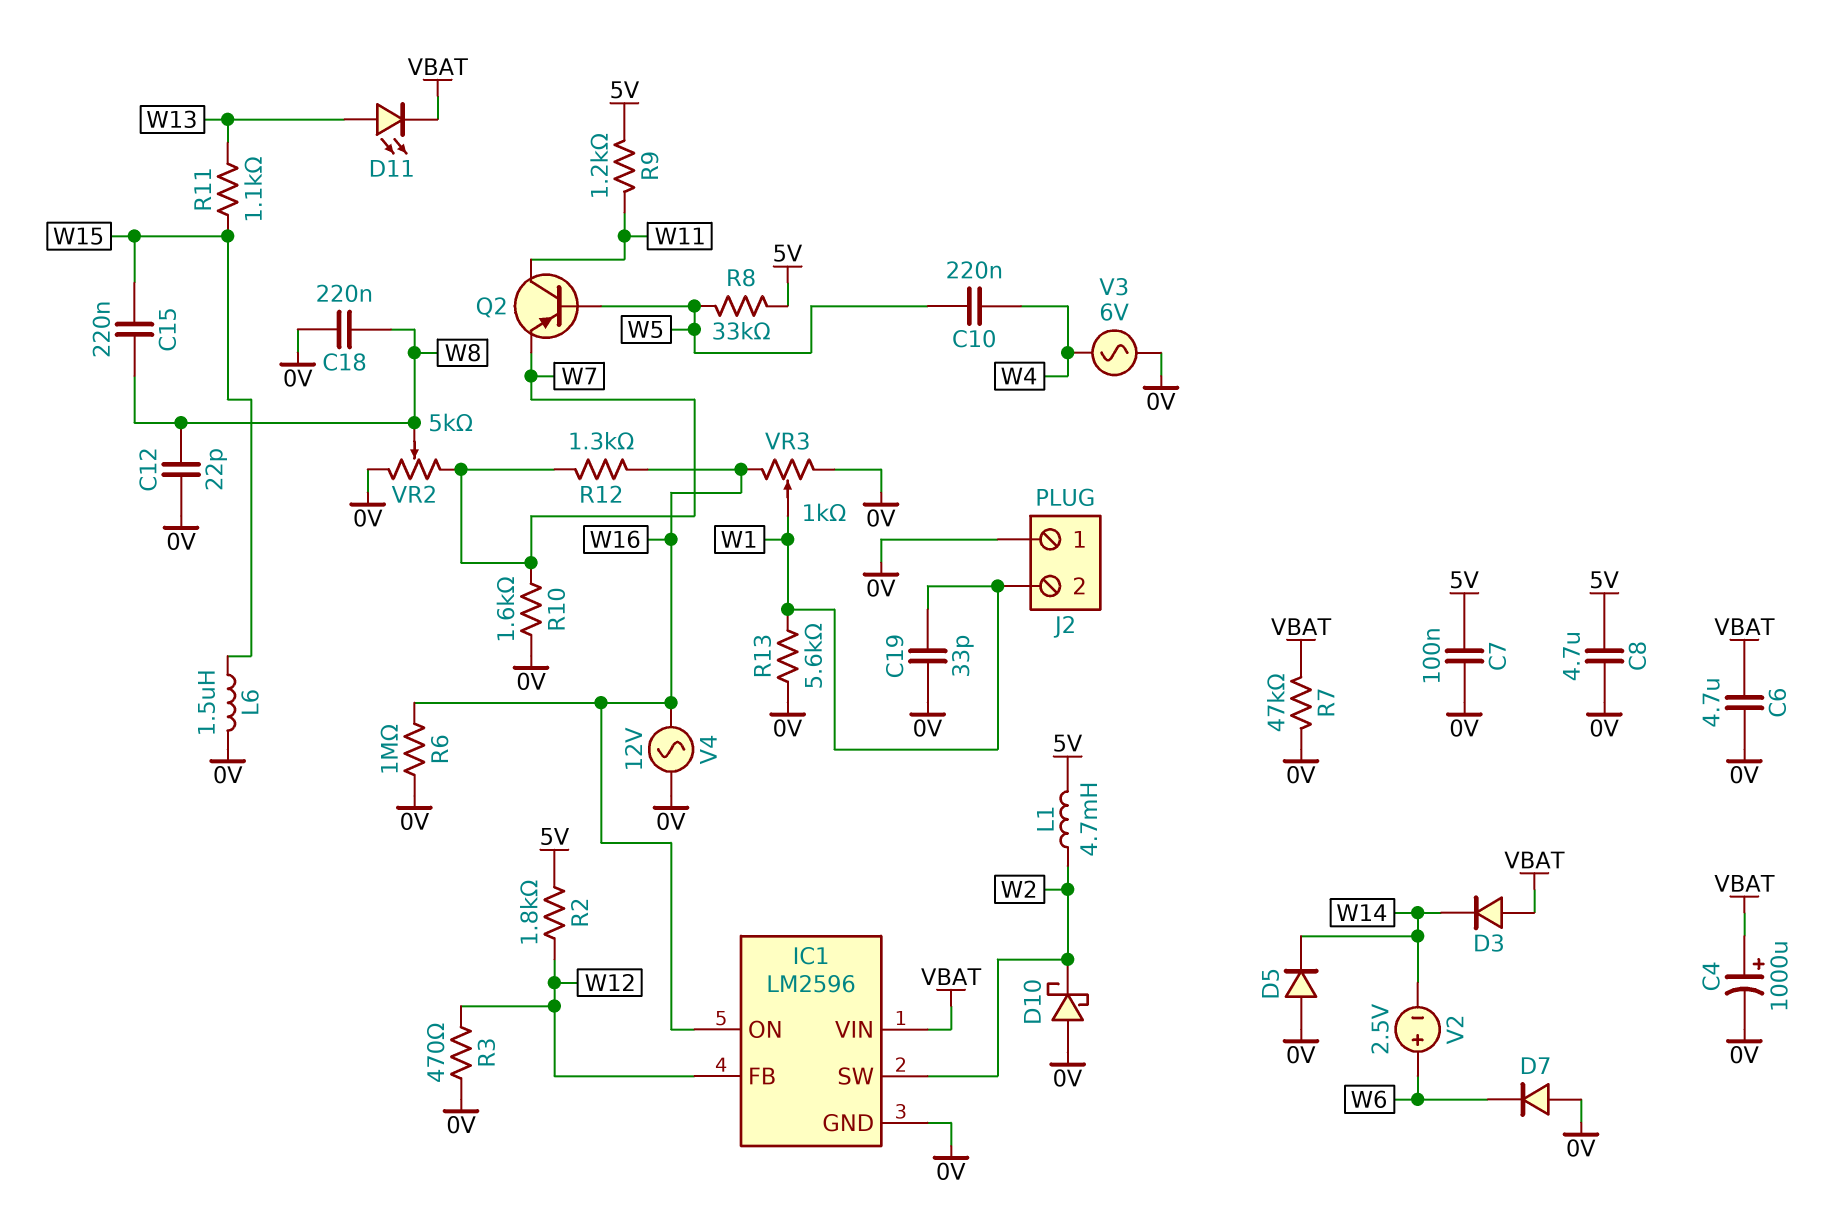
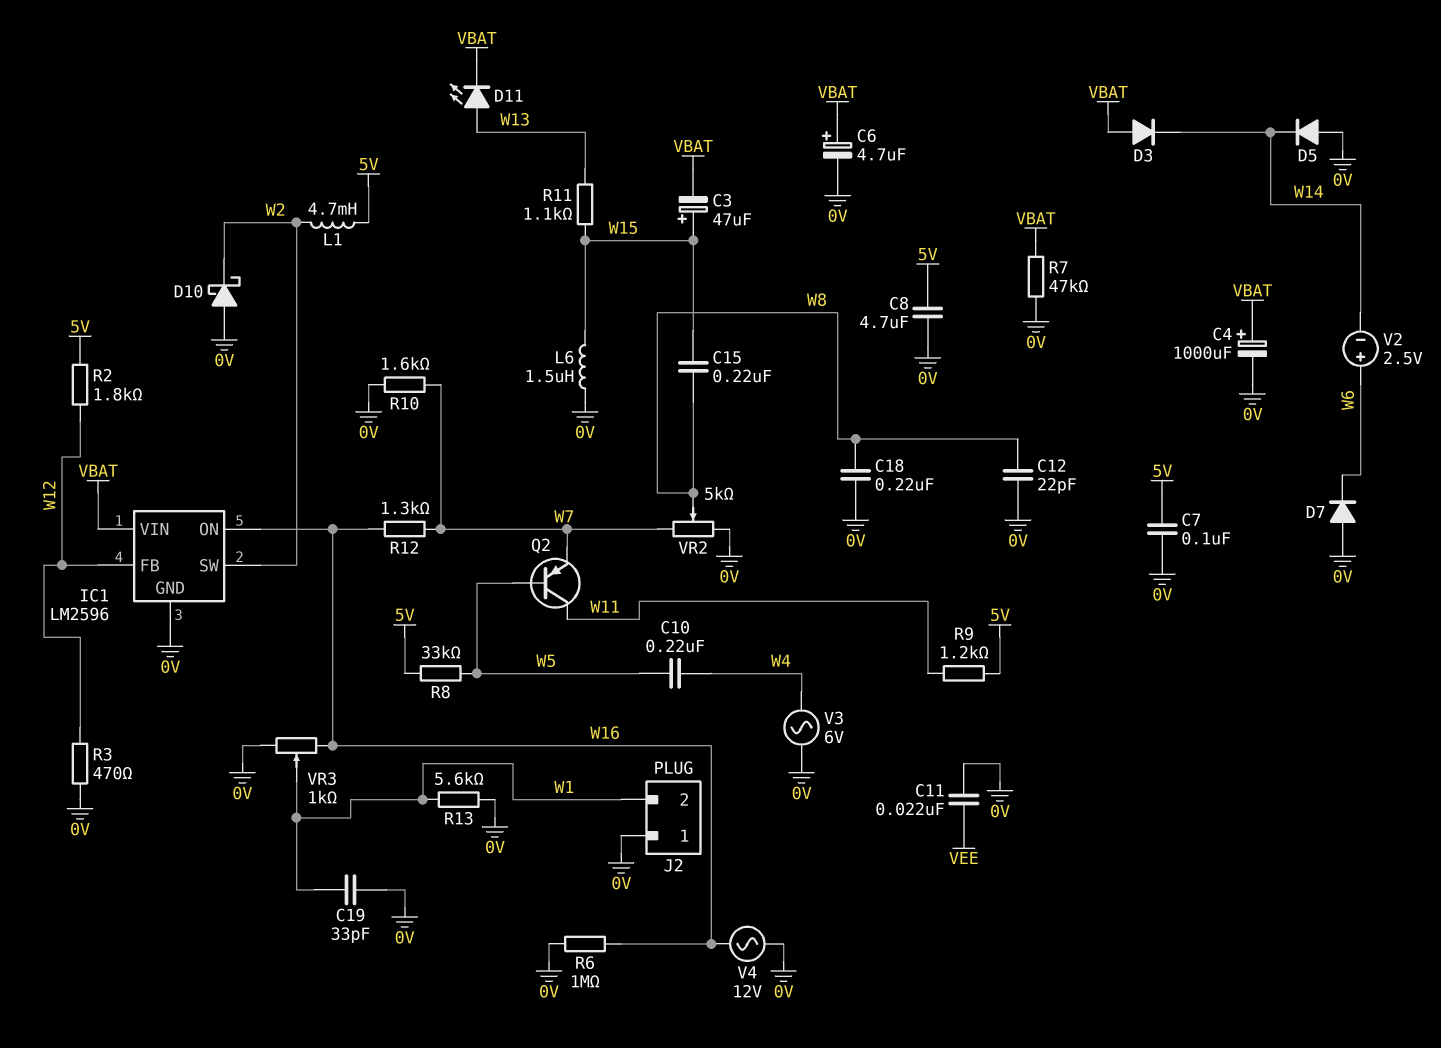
C3: none -> 47uF (plus W15, minus VBAT)
C6: 4.7uF (0V, VBAT) -> 4.7uF (plus VBAT, minus 0V)
C11: none -> 22nF (0V, VEE)

